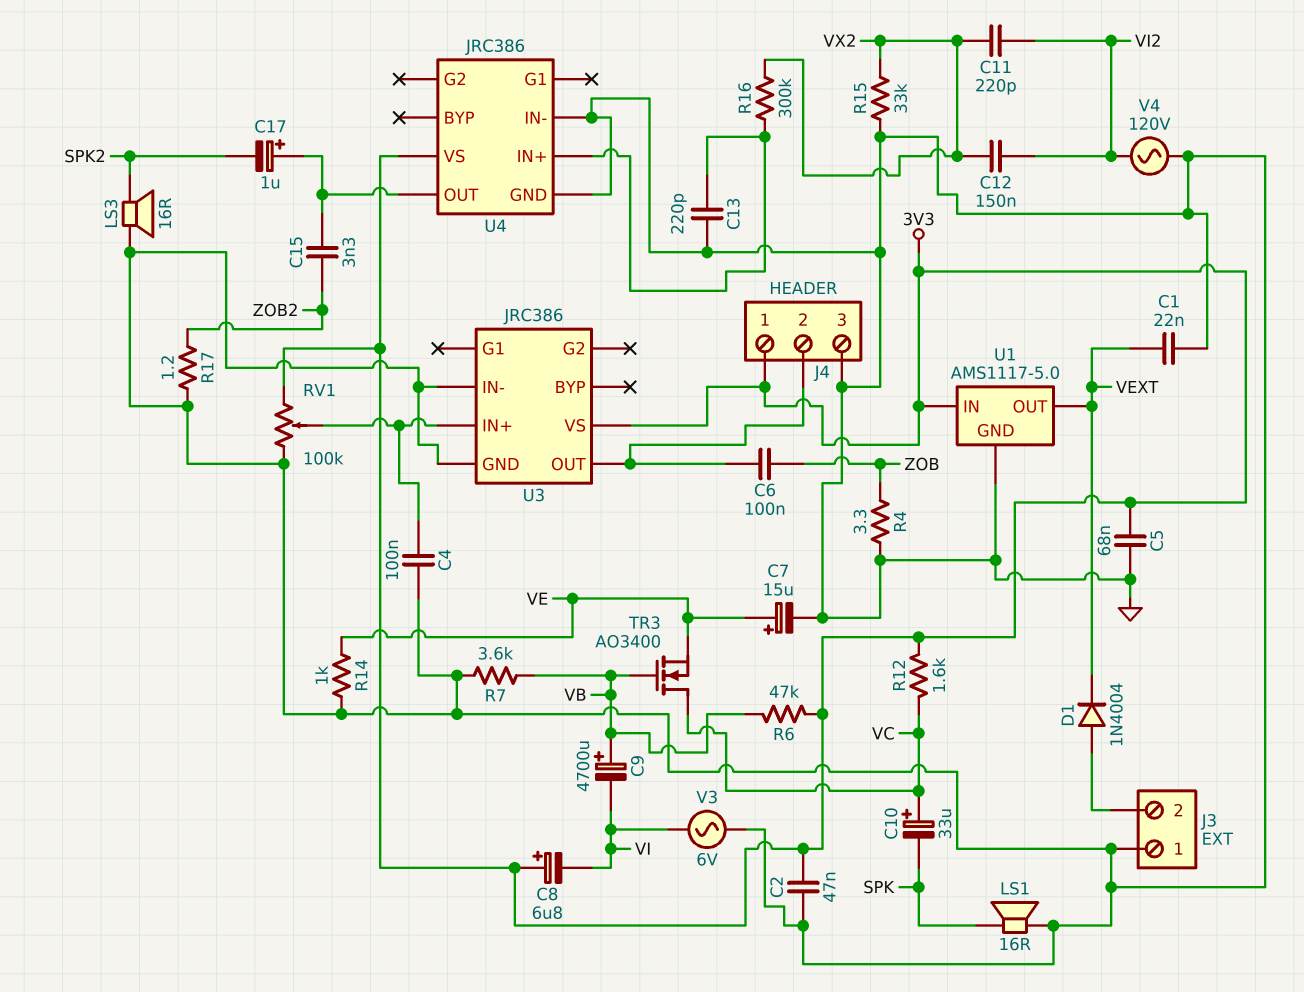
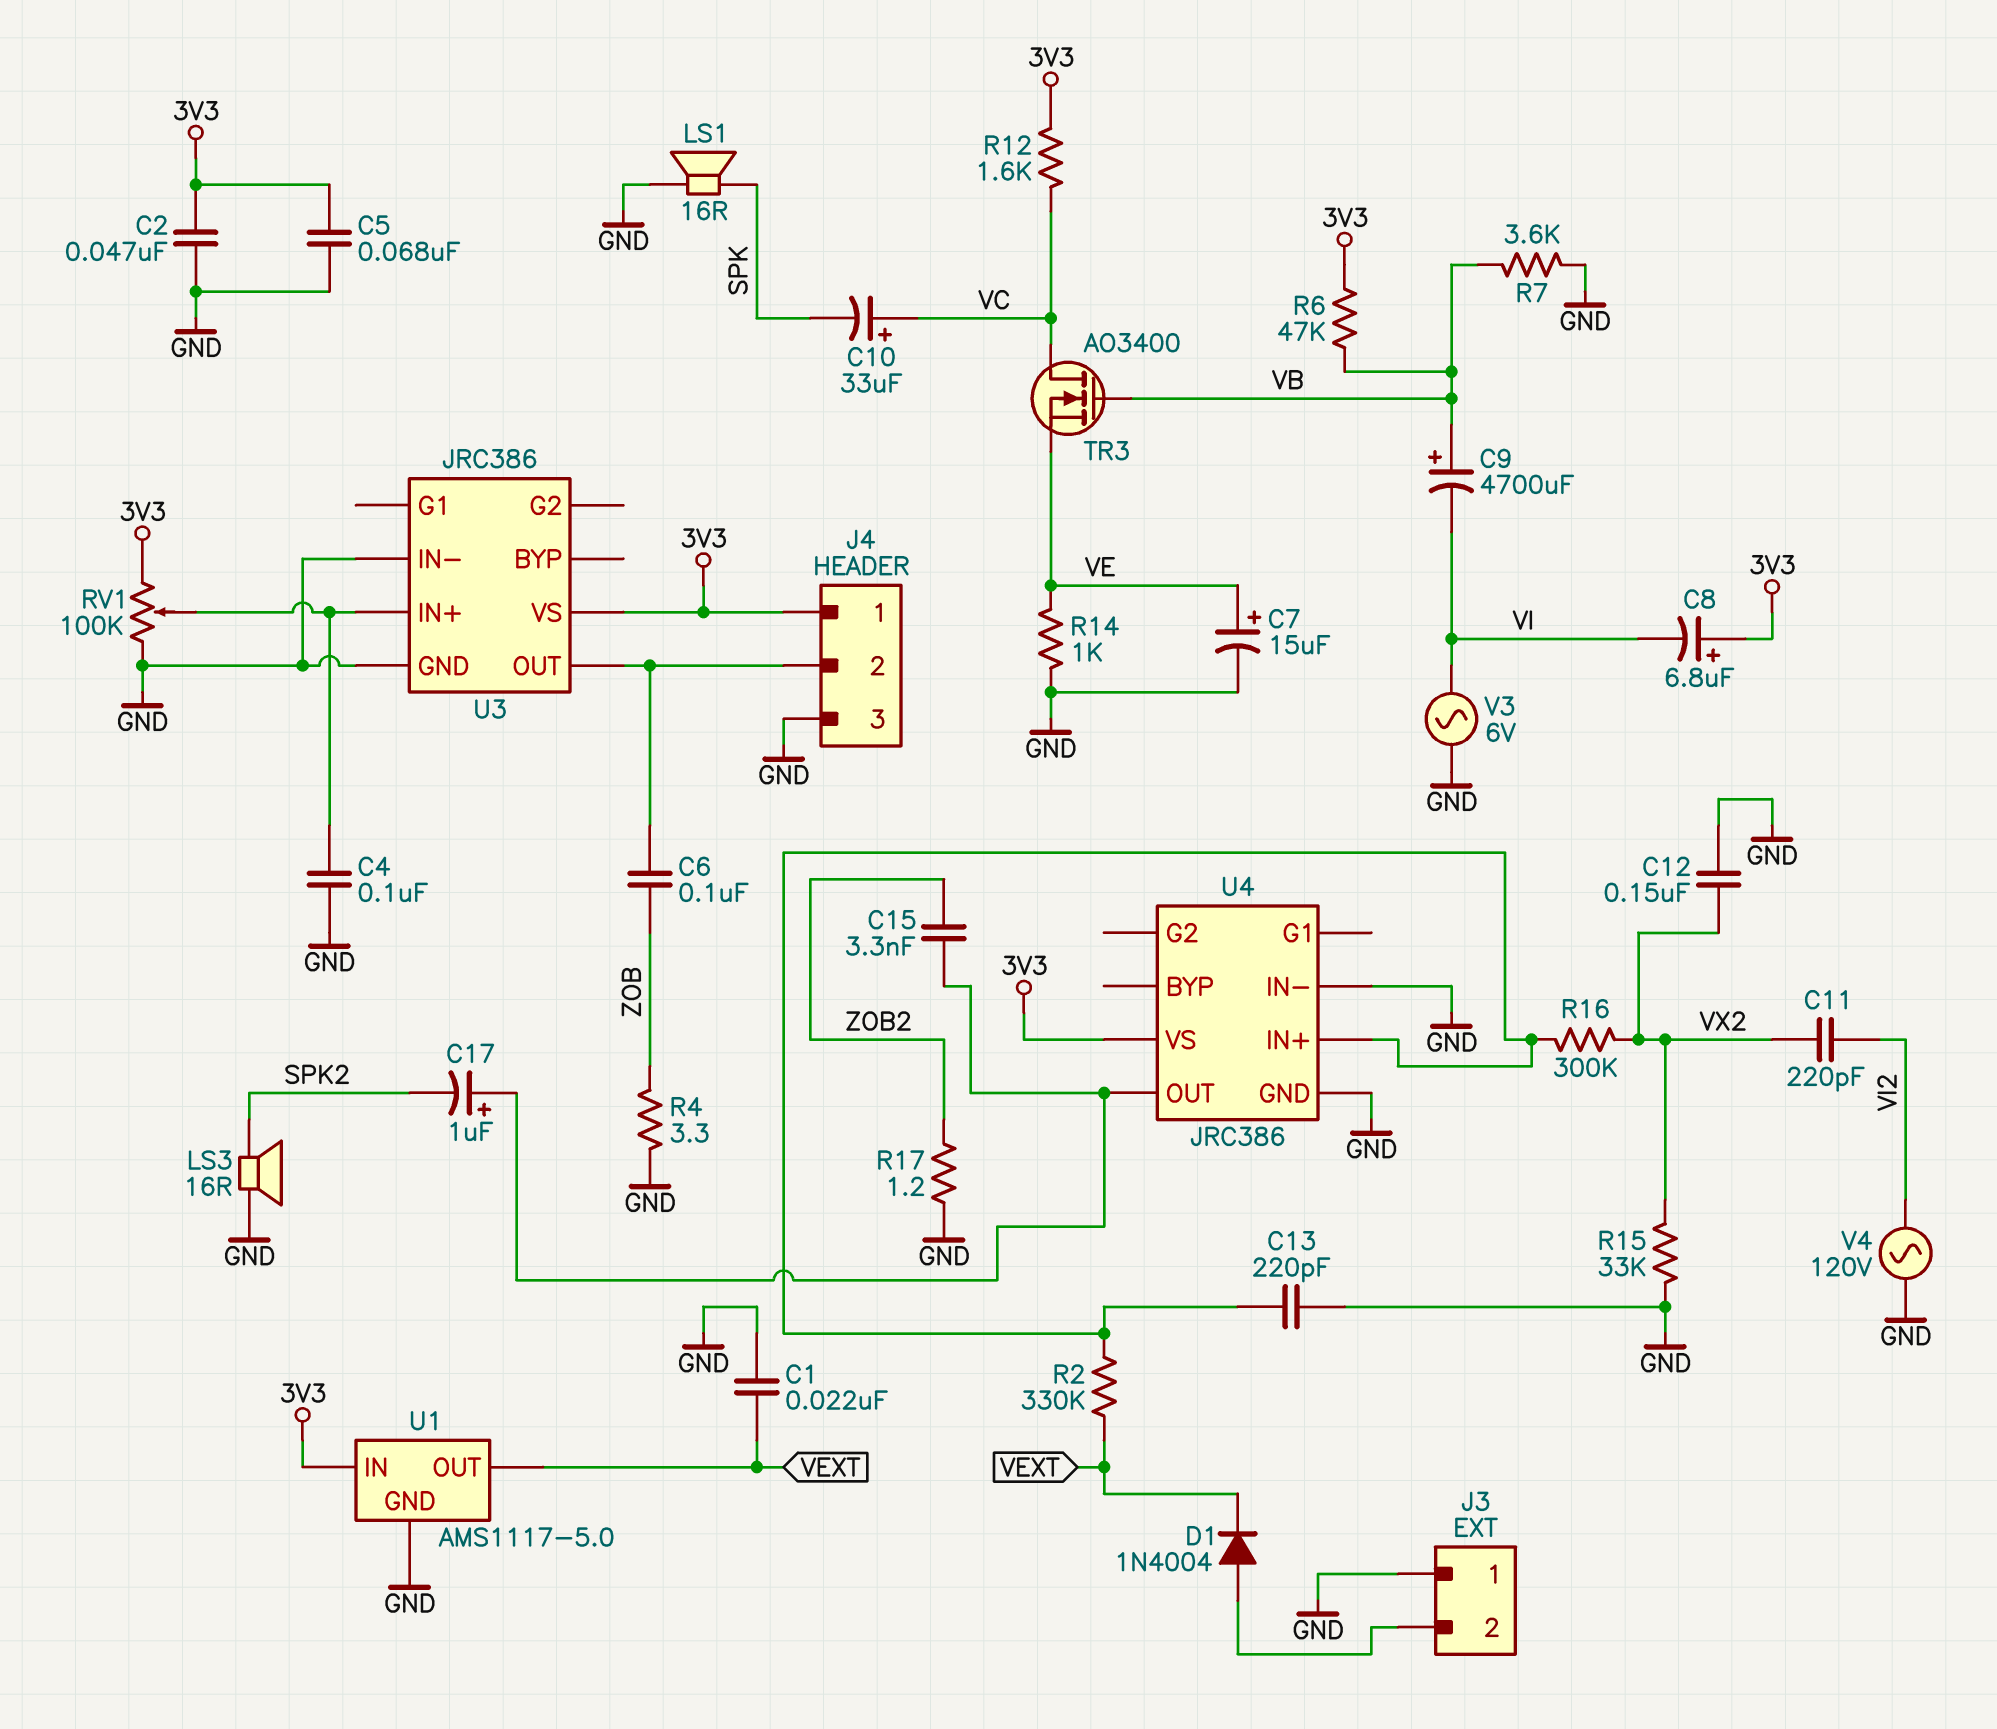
C12: 150nF (VI2, VX2) -> 150nF (GND, VX2)
R2: none -> 330k (U4/IN+, VEXT)

